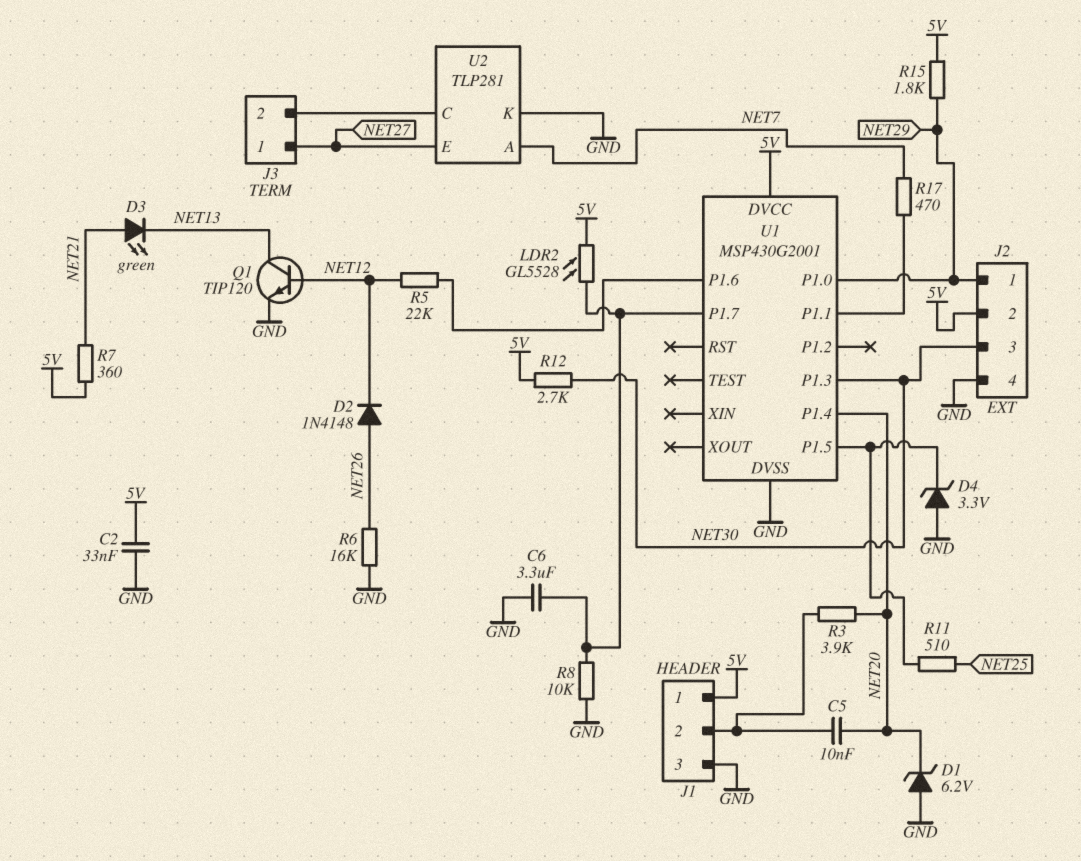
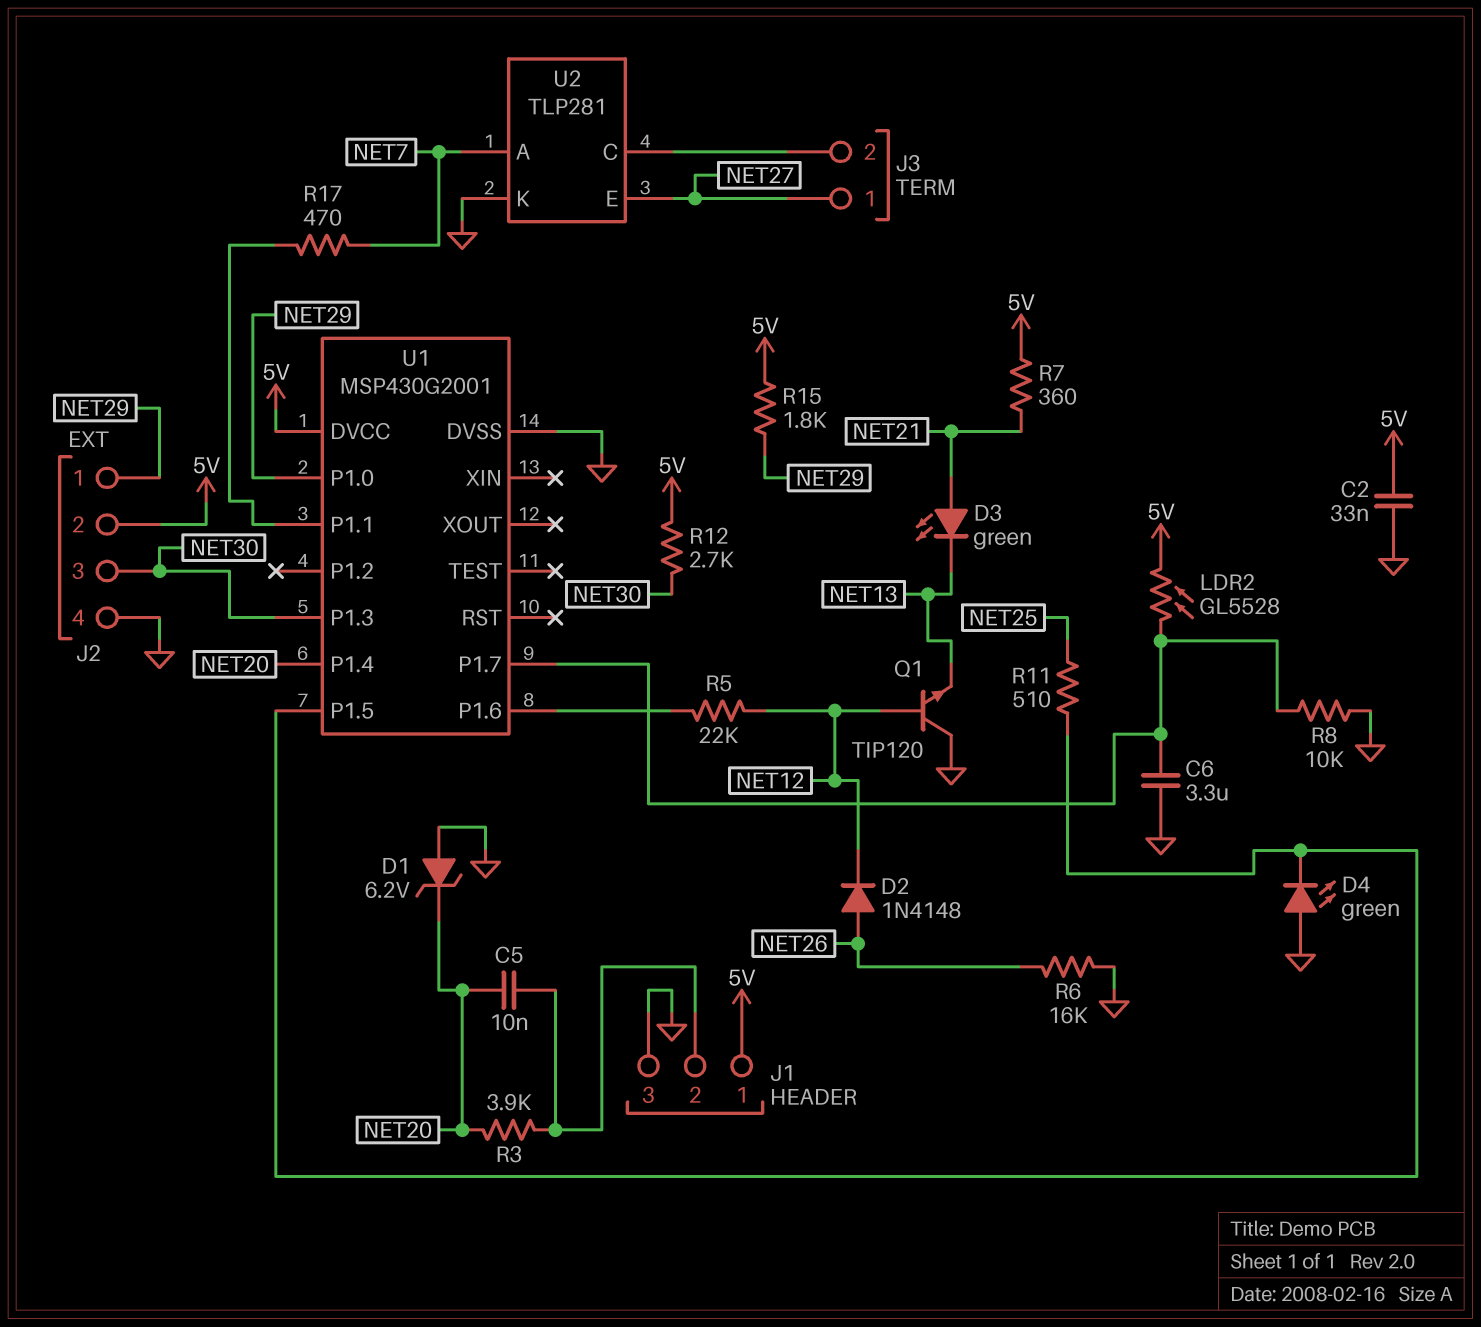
D4: zener 3.3V (A GND, K U1/P1.5) -> LED green (A GND, K U1/P1.5)
Q1: NPN TIP120 (B NET12, C NET13, E GND) -> NPN TIP120 (B NET12, C GND, E NET13)

